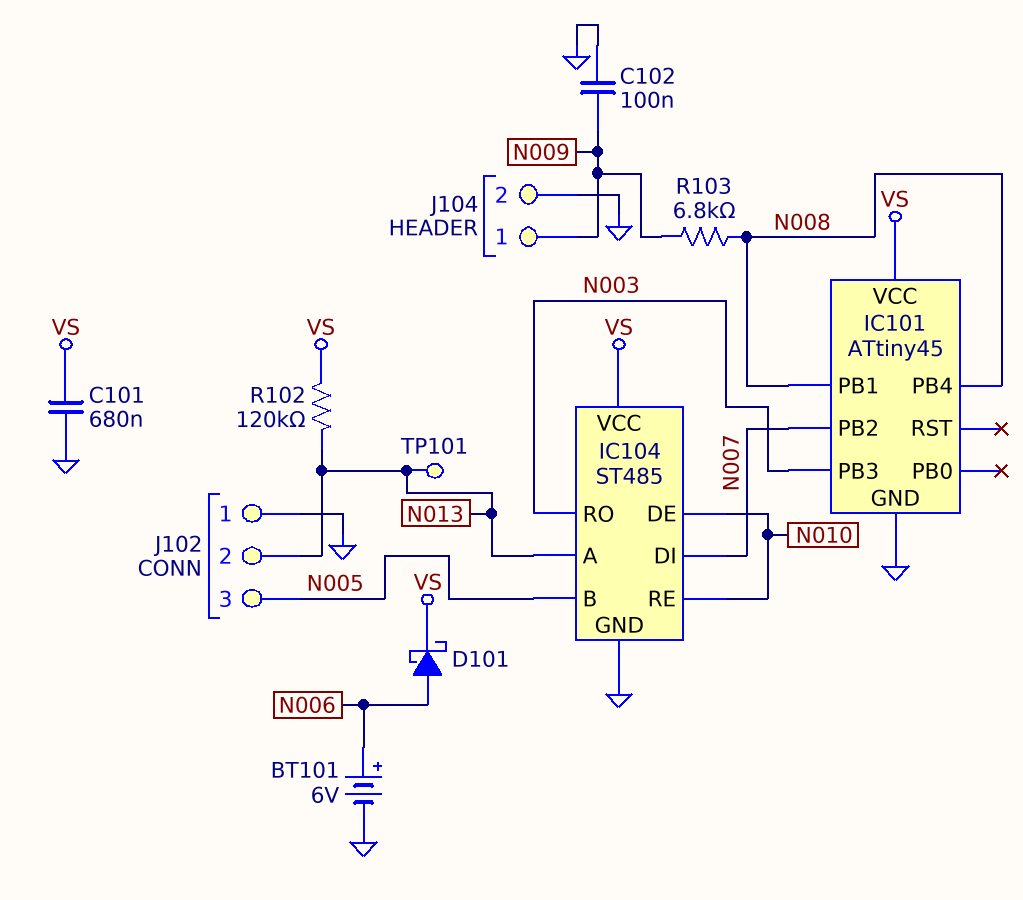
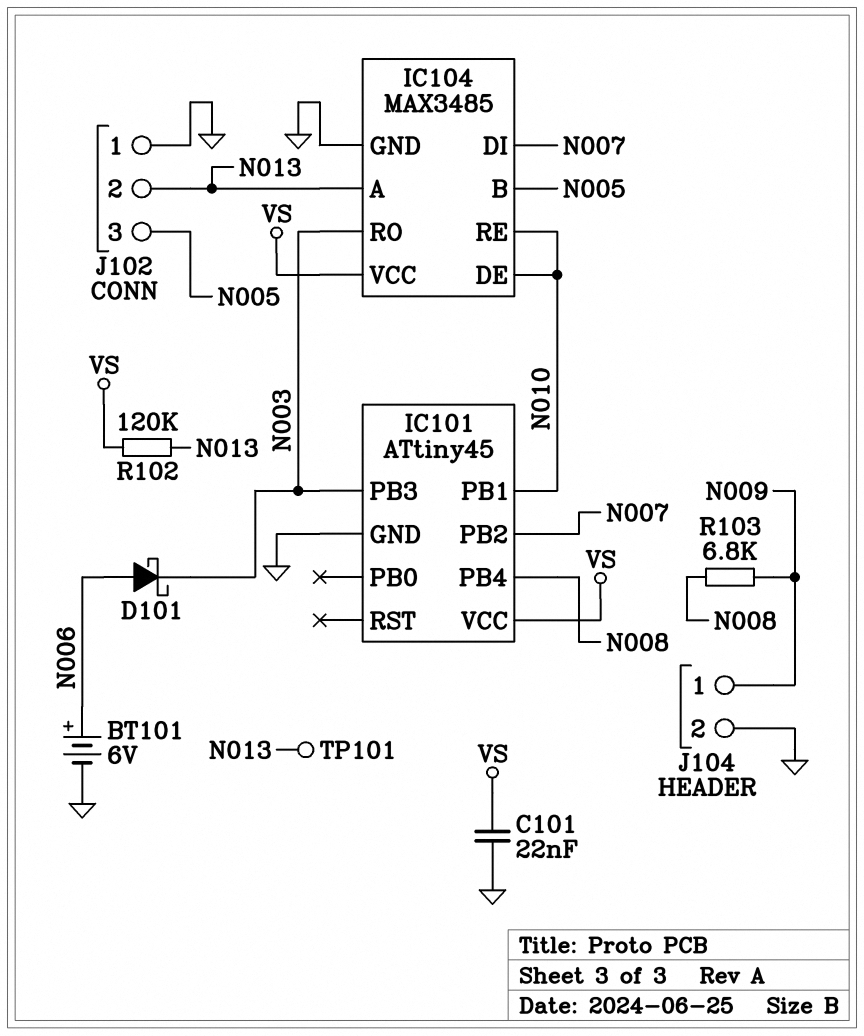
C101: 680nF (GND, VS) -> 22nF (GND, VS)
C102: 100nF (GND, N009) -> none
D101: schottky (A N006, K VS) -> schottky (A N006, K N003)
IC101 pin PB1: N008 -> N010
IC104: ST485 -> MAX3485

